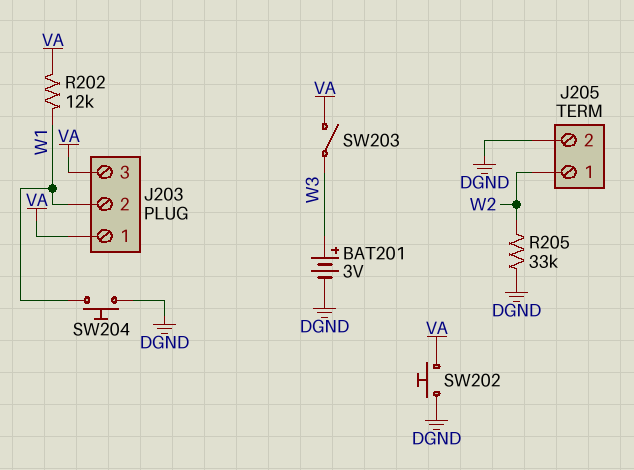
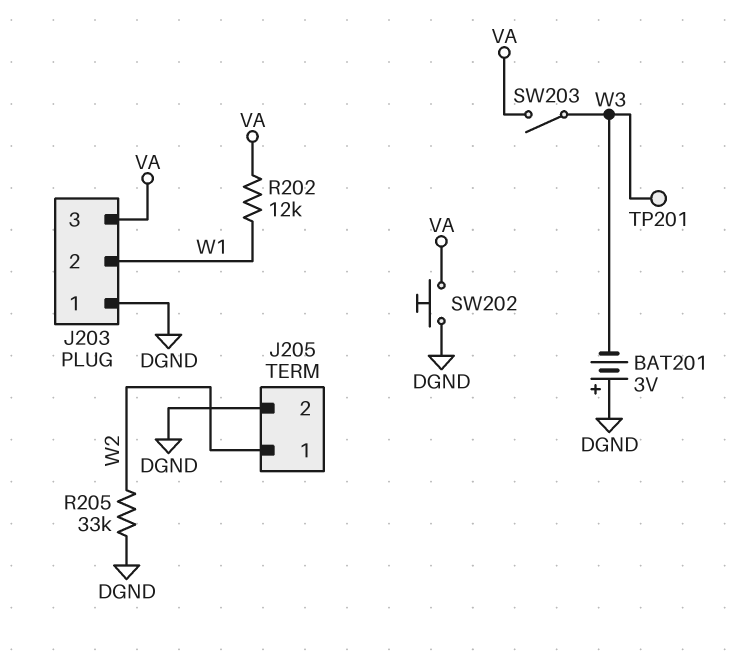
BAT201: 3V (plus W3, minus DGND) -> 3V (plus DGND, minus W3)
J203 pin 1: VA -> DGND
SW204: button (DGND, W1) -> none
TP201: none -> test point (W3)

